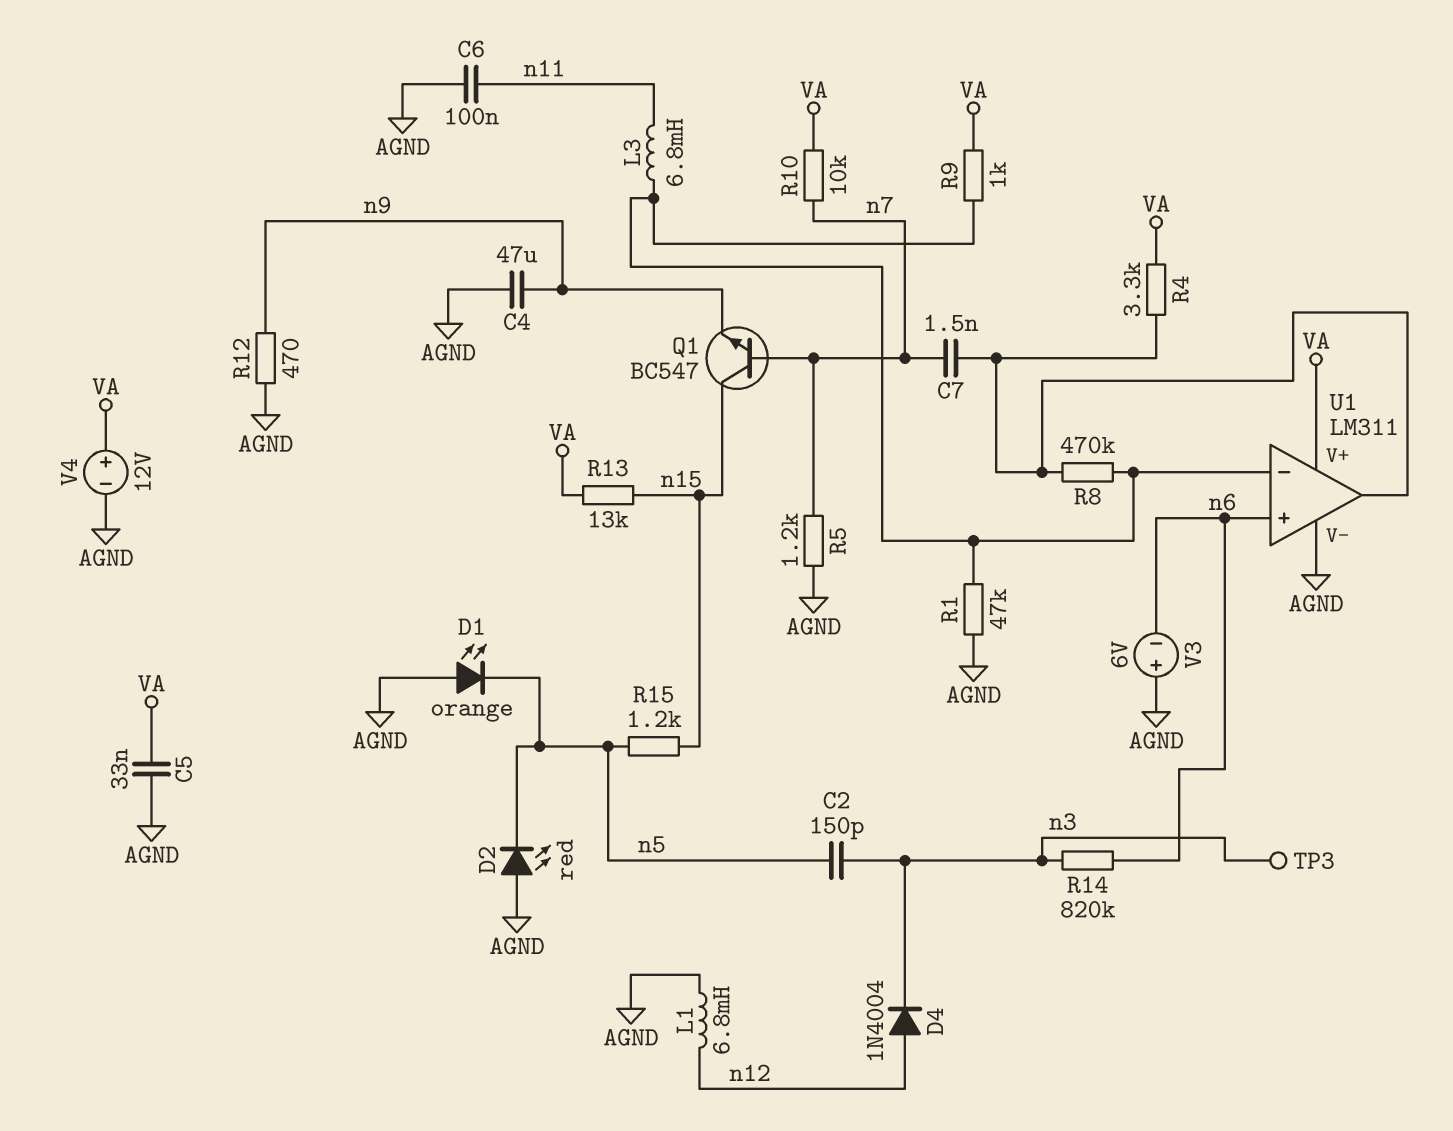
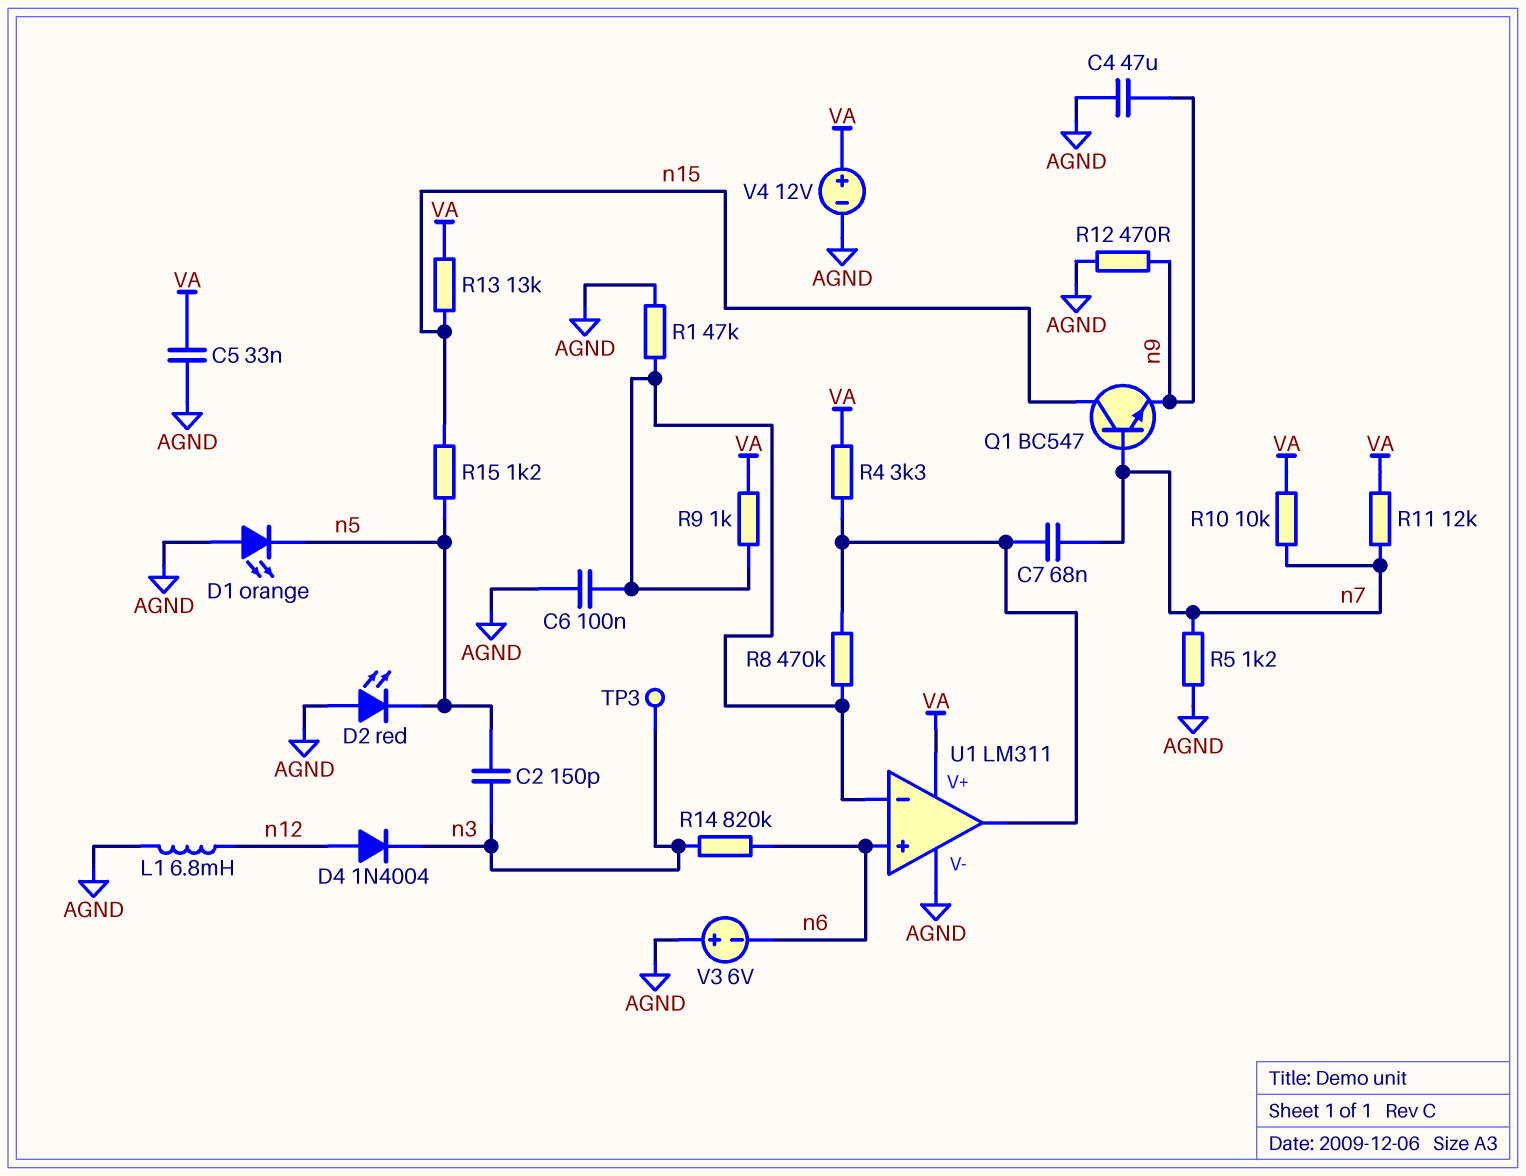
C6: 100nF (AGND, n11) -> 100nF (AGND, U1/in-)
C7: 1.5nF (U1/out, n7) -> 68nF (U1/out, n7)
L3: 6.8mH (U1/in-, n11) -> none
R11: none -> 12k (VA, n7)

